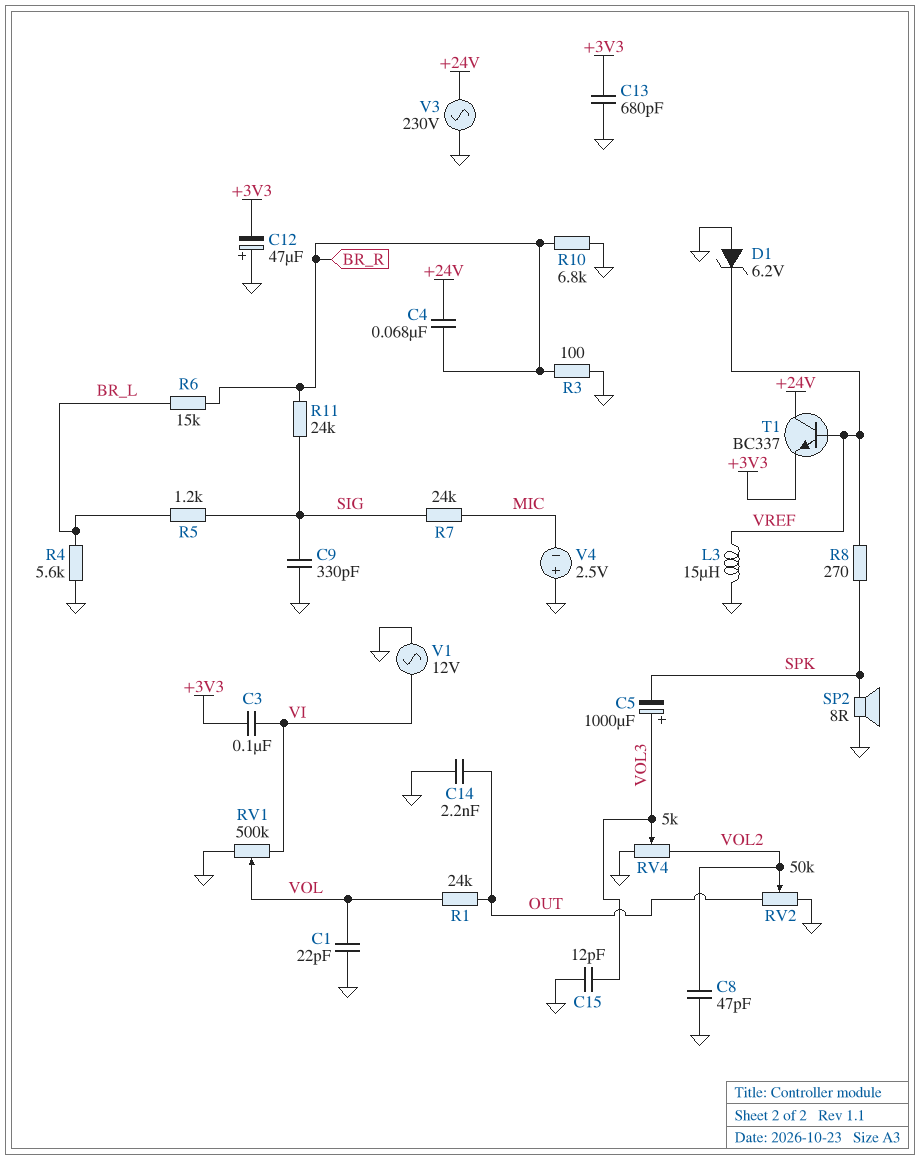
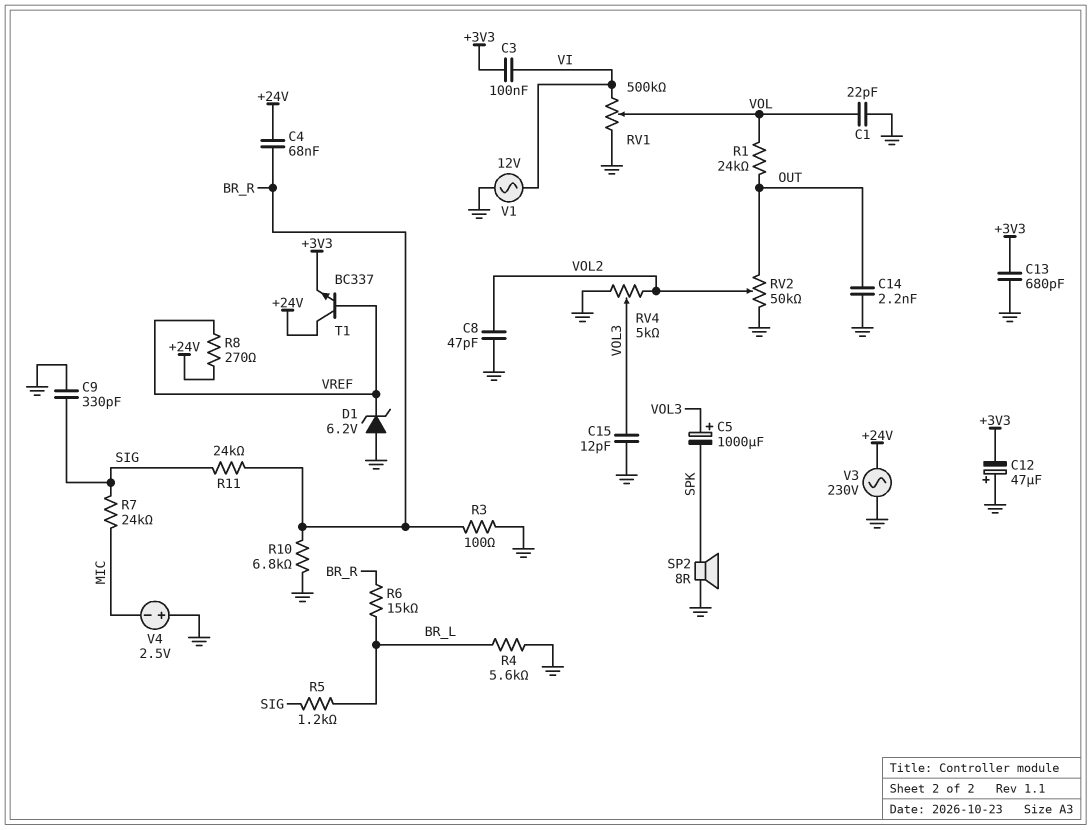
L3: 15uH (GND, VREF) -> none
R8: 270 (SPK, VREF) -> 270 (+24V, VREF)

